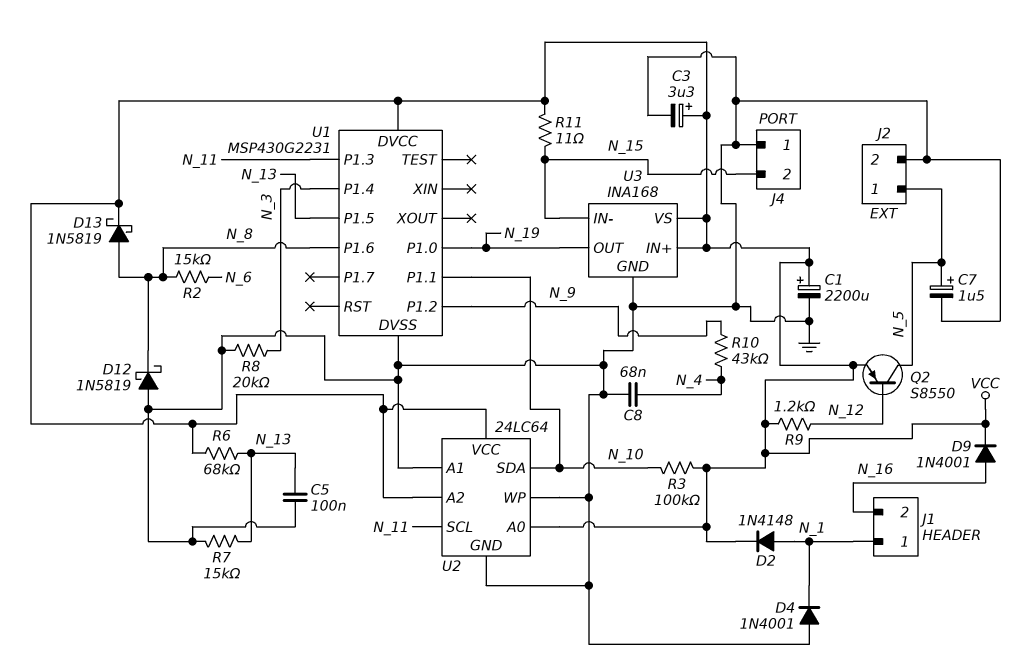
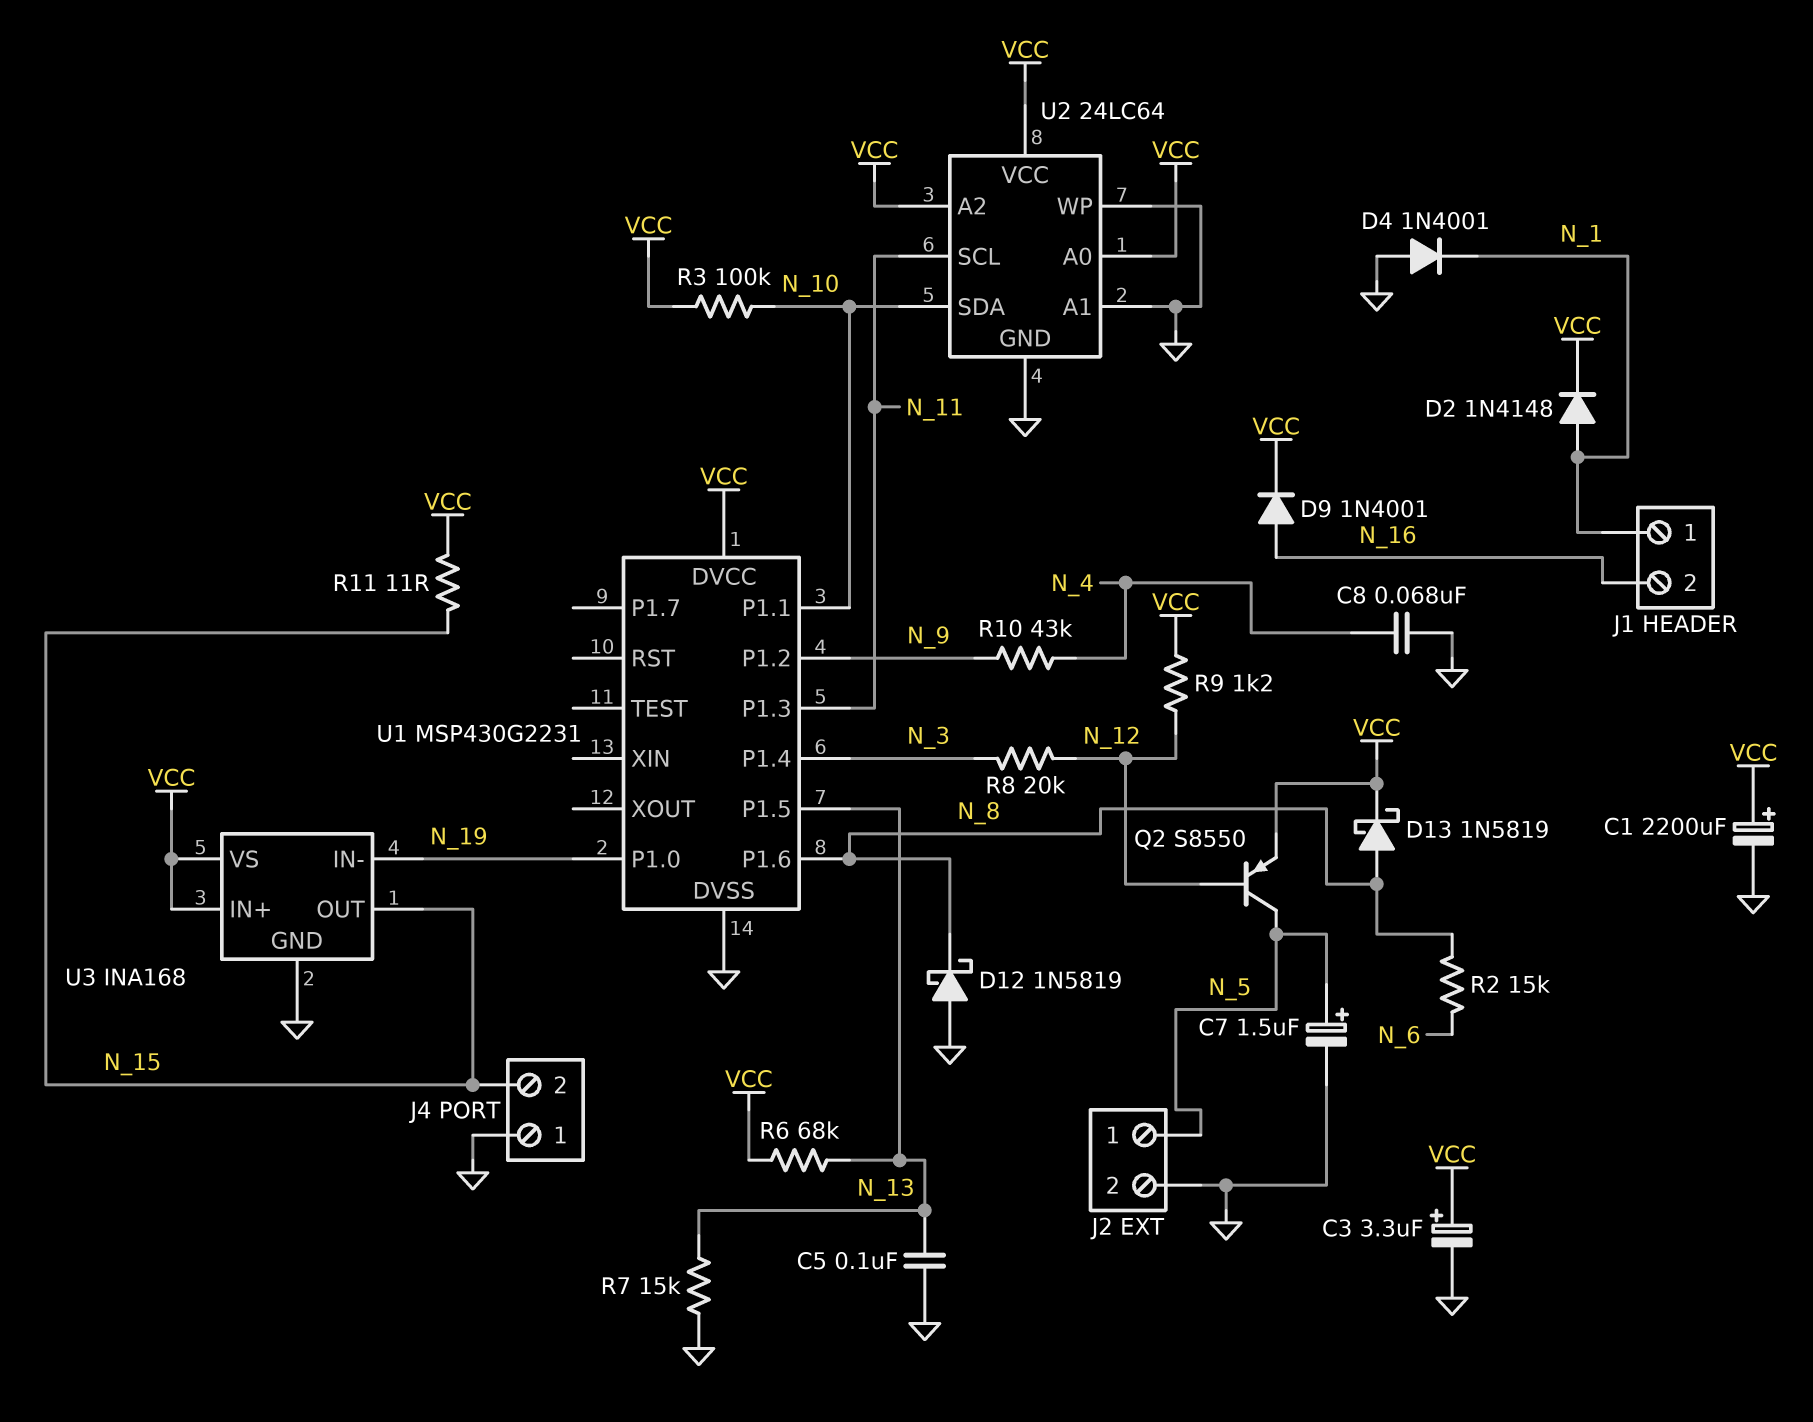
R8: 20k (GND, N_3) -> 20k (N_3, N_12)
U3 pin IN-: N_15 -> N_19
U3 pin OUT: N_19 -> N_15

